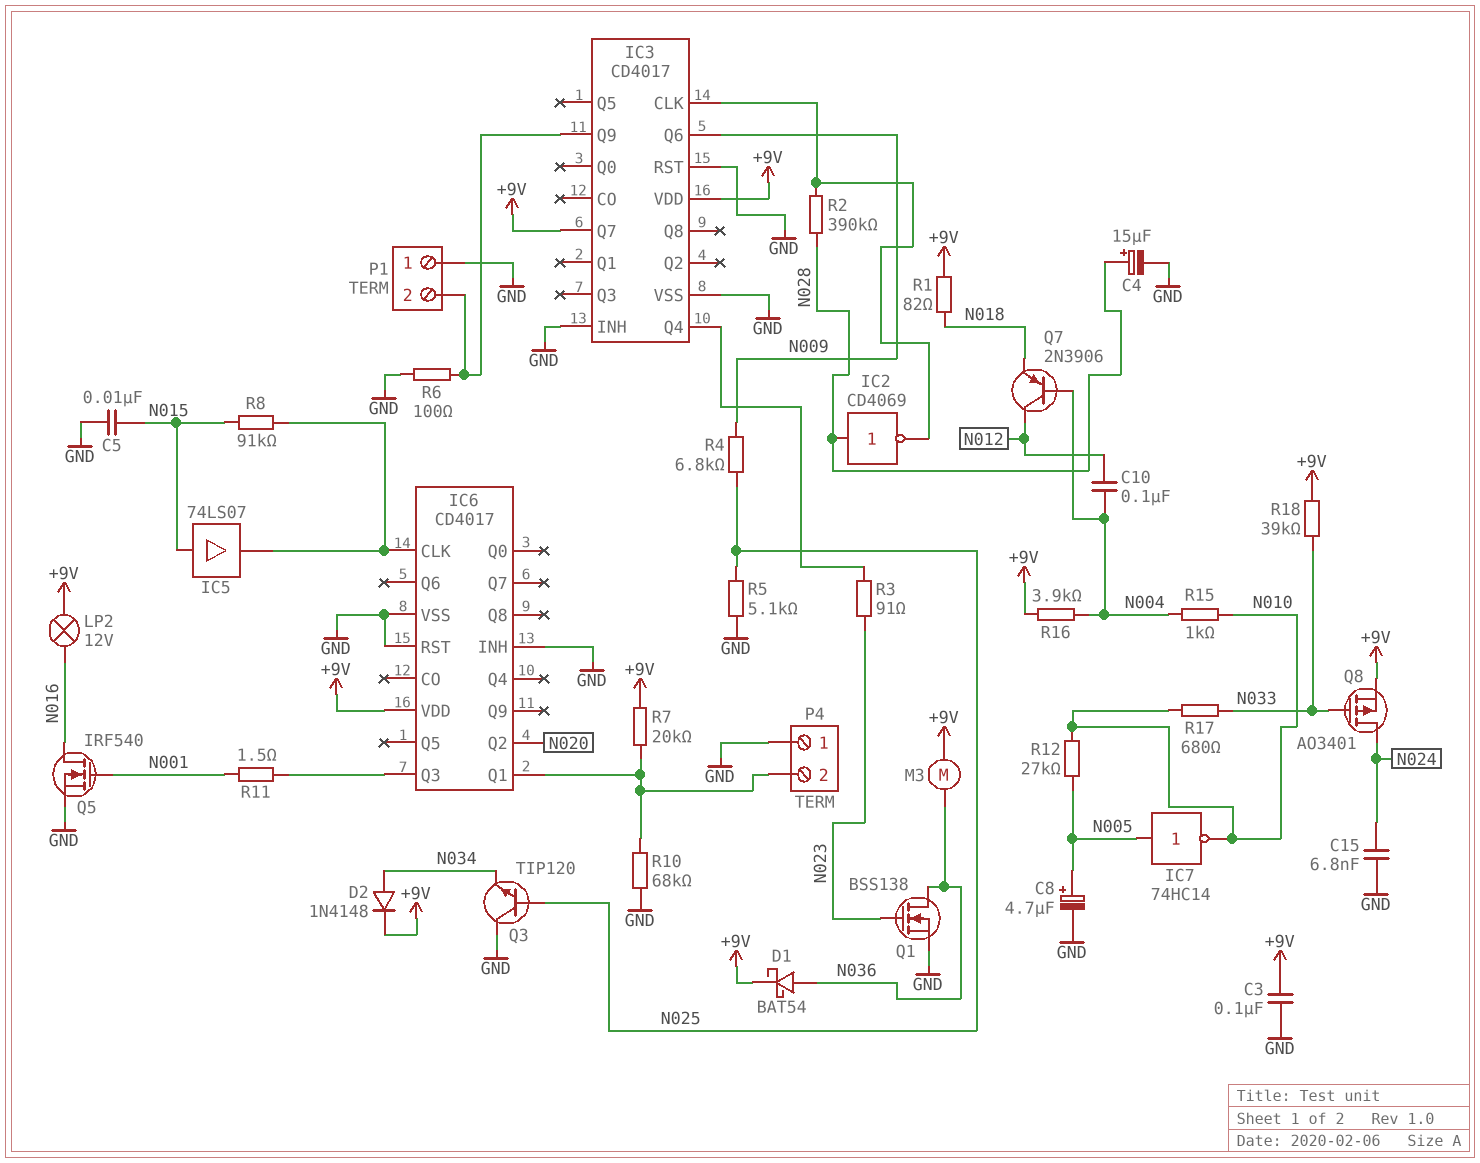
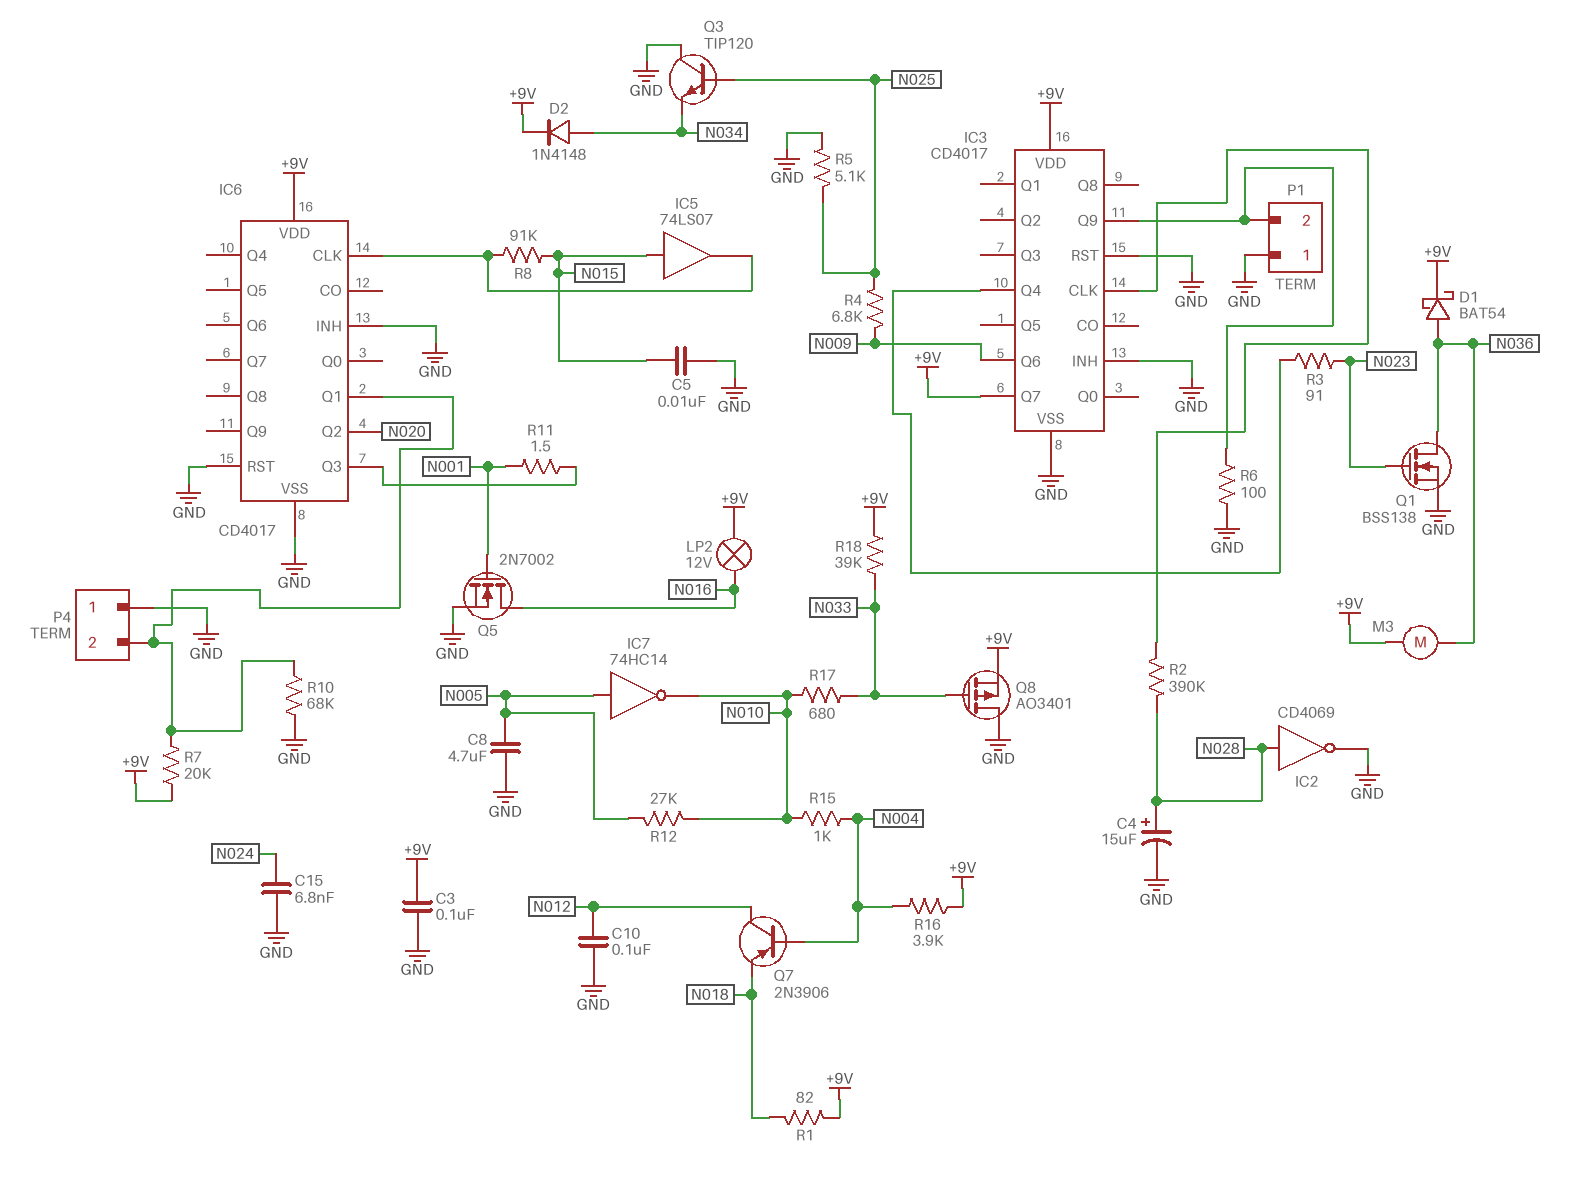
C8: 4.7uF (plus N005, minus GND) -> 4.7uF (GND, N005)
C10: 100nF (N004, N012) -> 100nF (GND, N012)
IC2: NOT CD4069 (in N028, out IC3/CLK) -> NOT CD4069 (in N028, out GND)
Q5: NMOS IRF540 (G N001, D N016, S GND) -> NMOS 2N7002 (G N001, D N016, S GND)
Q8: PMOS AO3401 (G N033, D N024, S +9V) -> PMOS AO3401 (G N033, D GND, S +9V)

